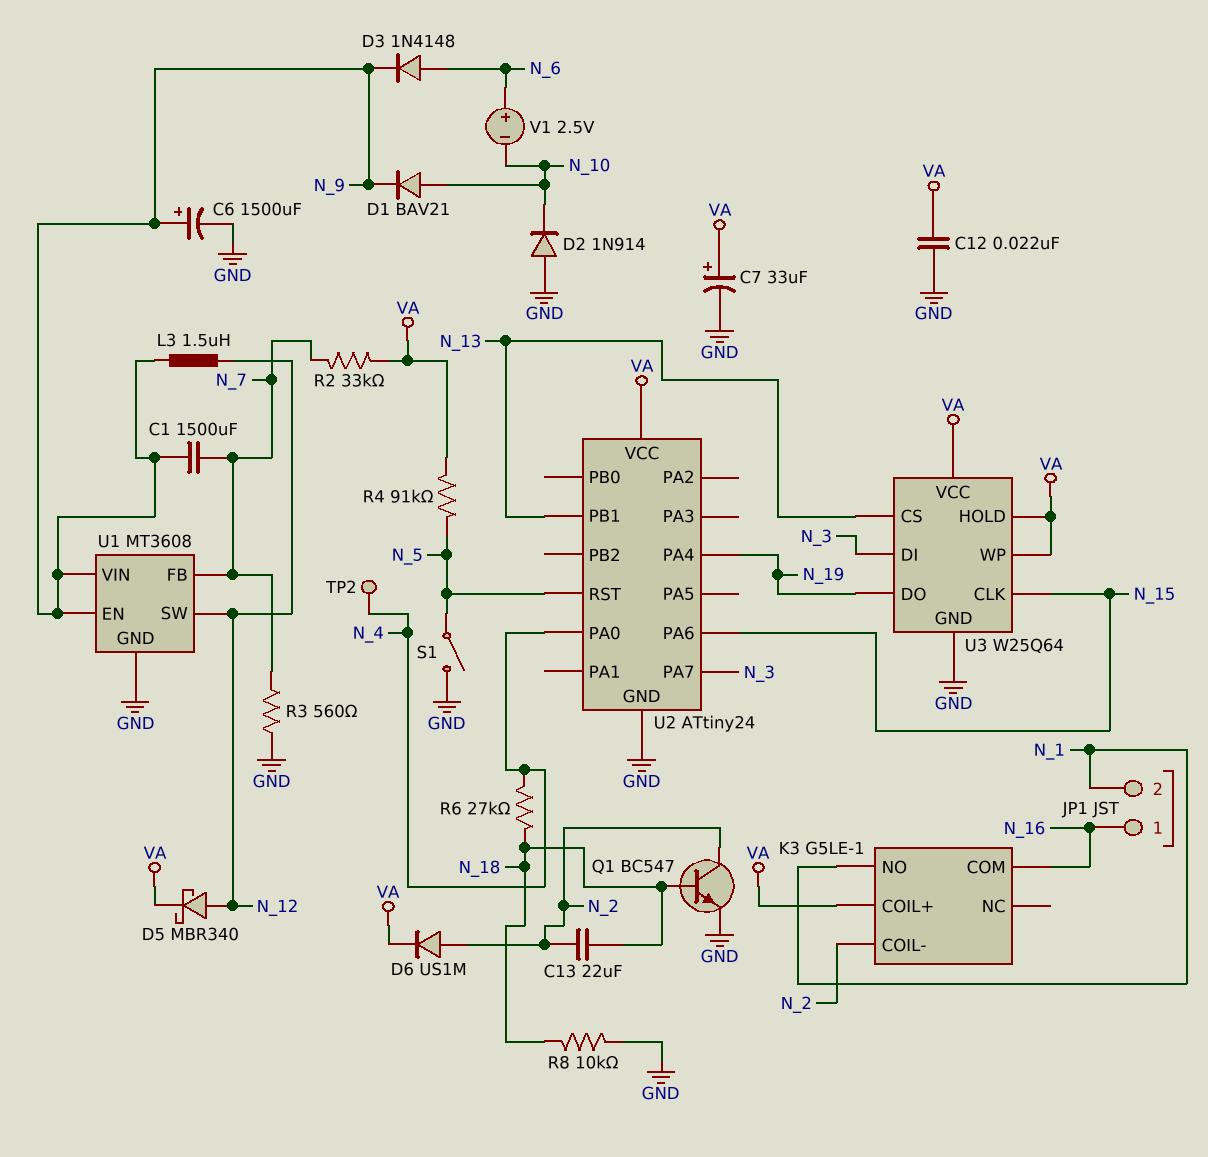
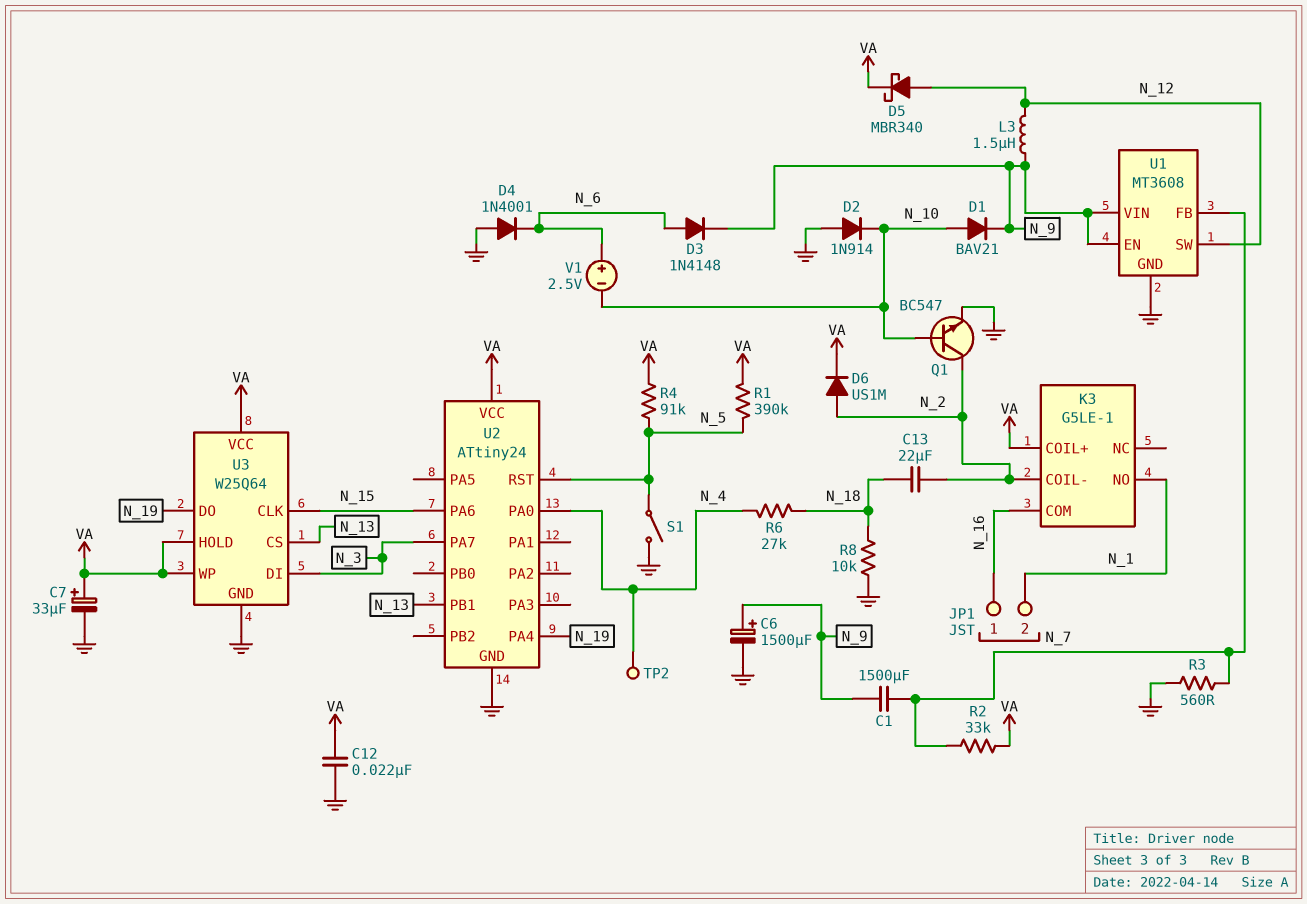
D4: none -> diode 1N4001 (A GND, K N_6)
Q1: NPN BC547 (B N_18, C N_2, E GND) -> NPN BC547 (B N_10, C N_2, E GND)
R1: none -> 390k (N_5, VA)

